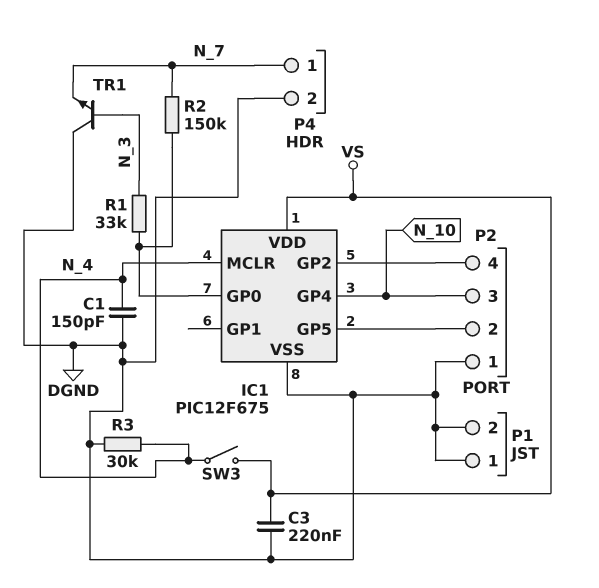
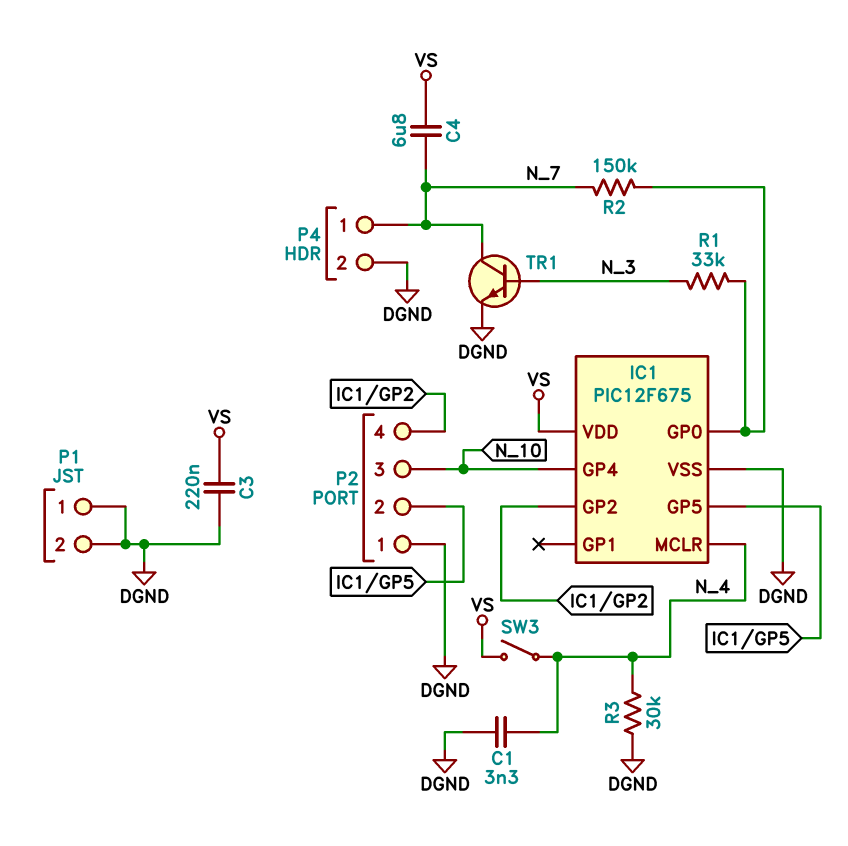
C1: 150pF (DGND, N_4) -> 3.3nF (DGND, N_4)
C4: none -> 6.8uF (N_7, VS)
TR1: NPN (B N_3, C DGND, E N_7) -> NPN (B N_3, C N_7, E DGND)

